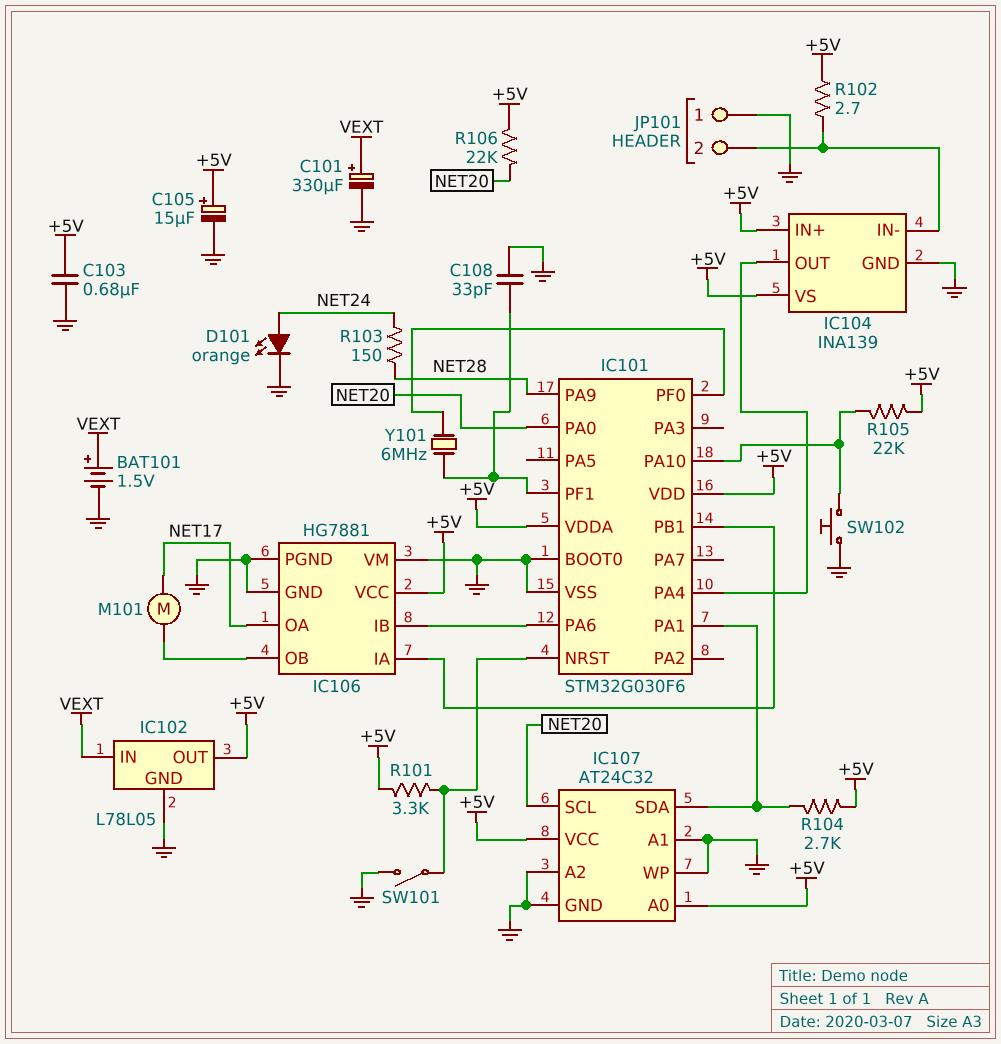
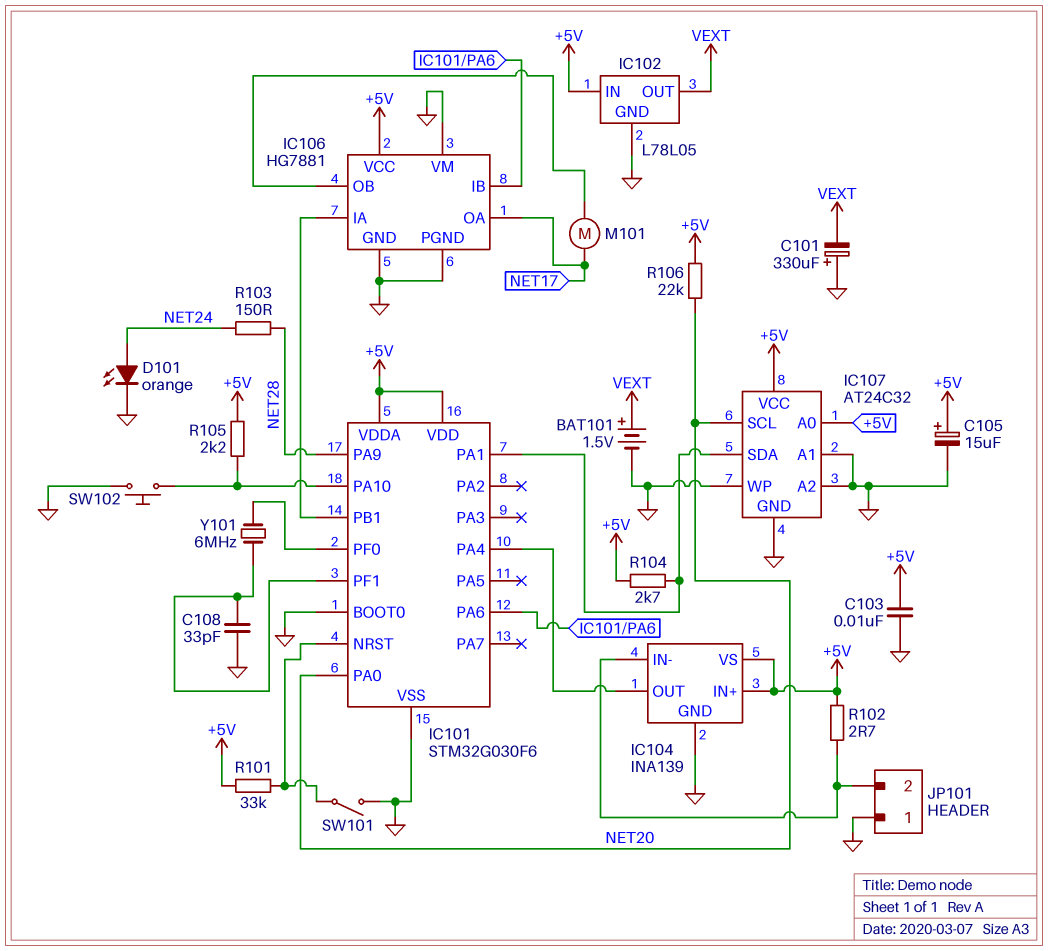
C101: 330uF (plus VEXT, minus GND) -> 330uF (plus GND, minus VEXT)
C103: 680nF (+5V, GND) -> 10nF (+5V, GND)
IC102 pin IN: VEXT -> +5V
IC102 pin OUT: +5V -> VEXT
R101: 3.3k (+5V, IC101/NRST) -> 33k (+5V, IC101/NRST)
R105: 22k (+5V, IC101/PA10) -> 2.2k (+5V, IC101/PA10)

